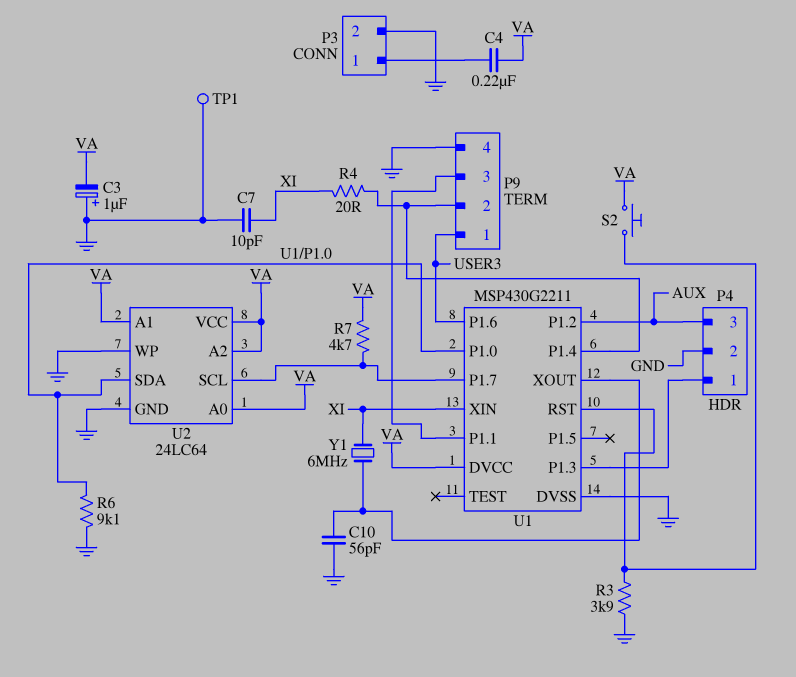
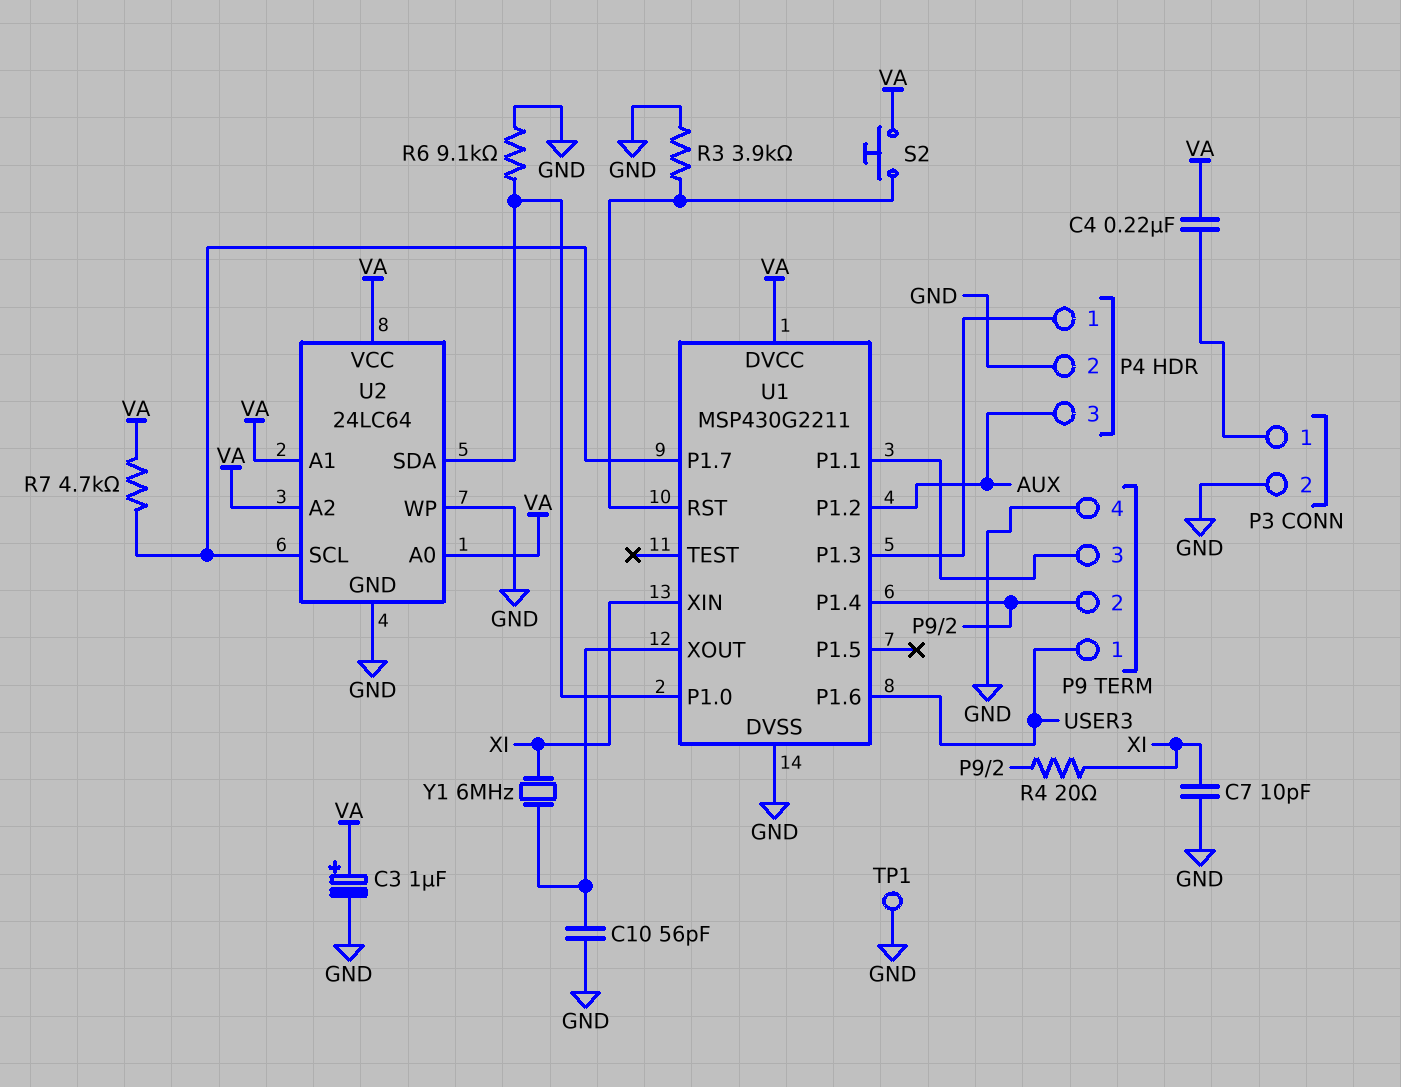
C3: 1uF (plus GND, minus VA) -> 1uF (plus VA, minus GND)

